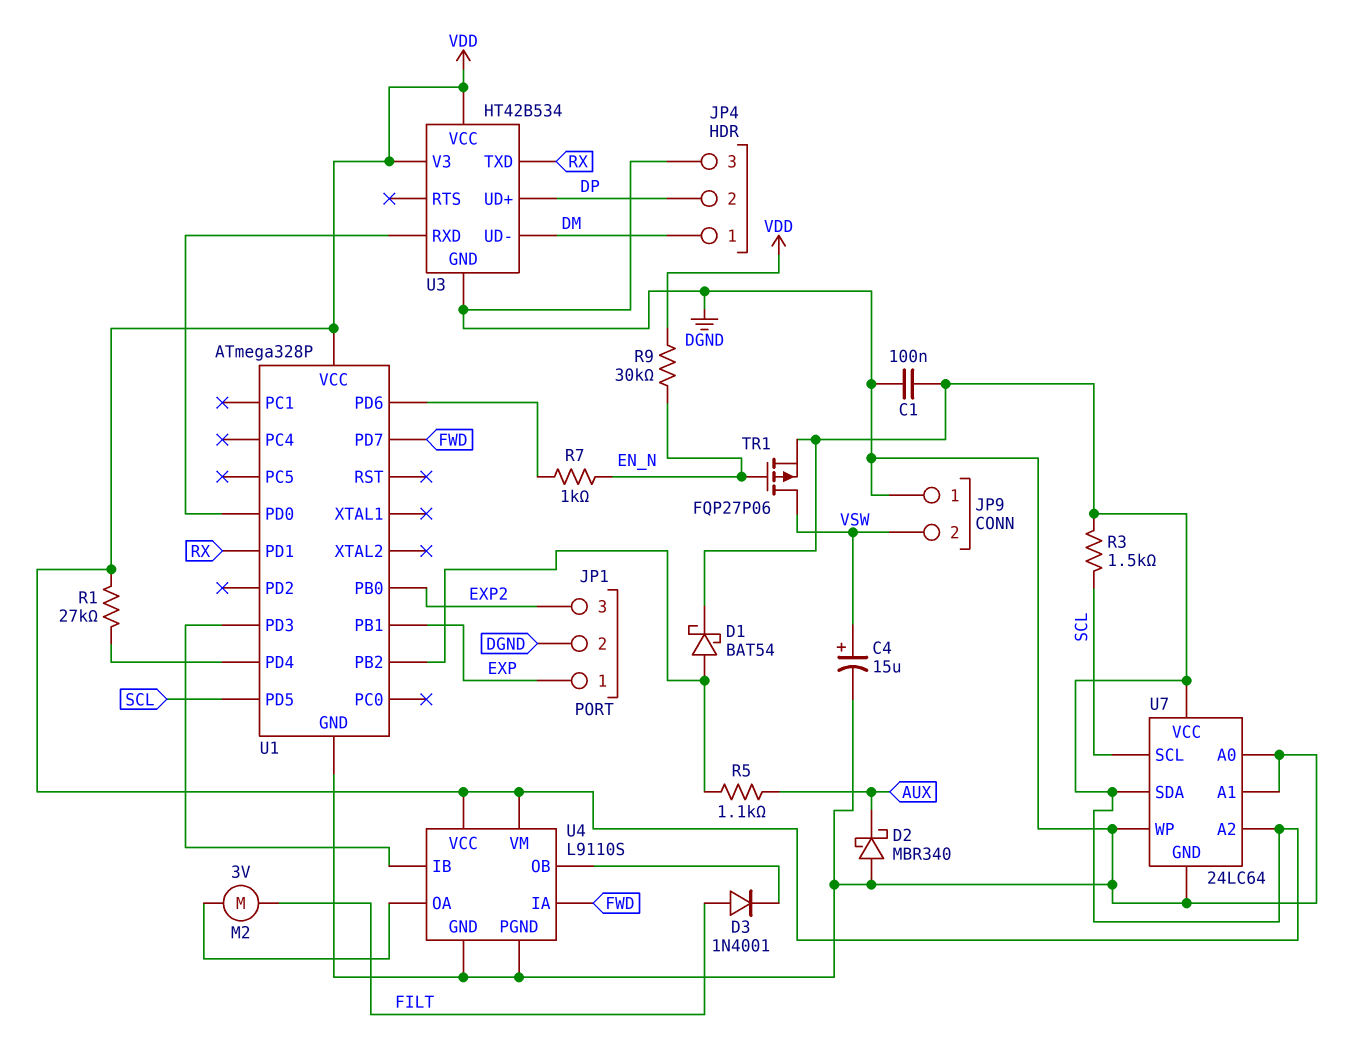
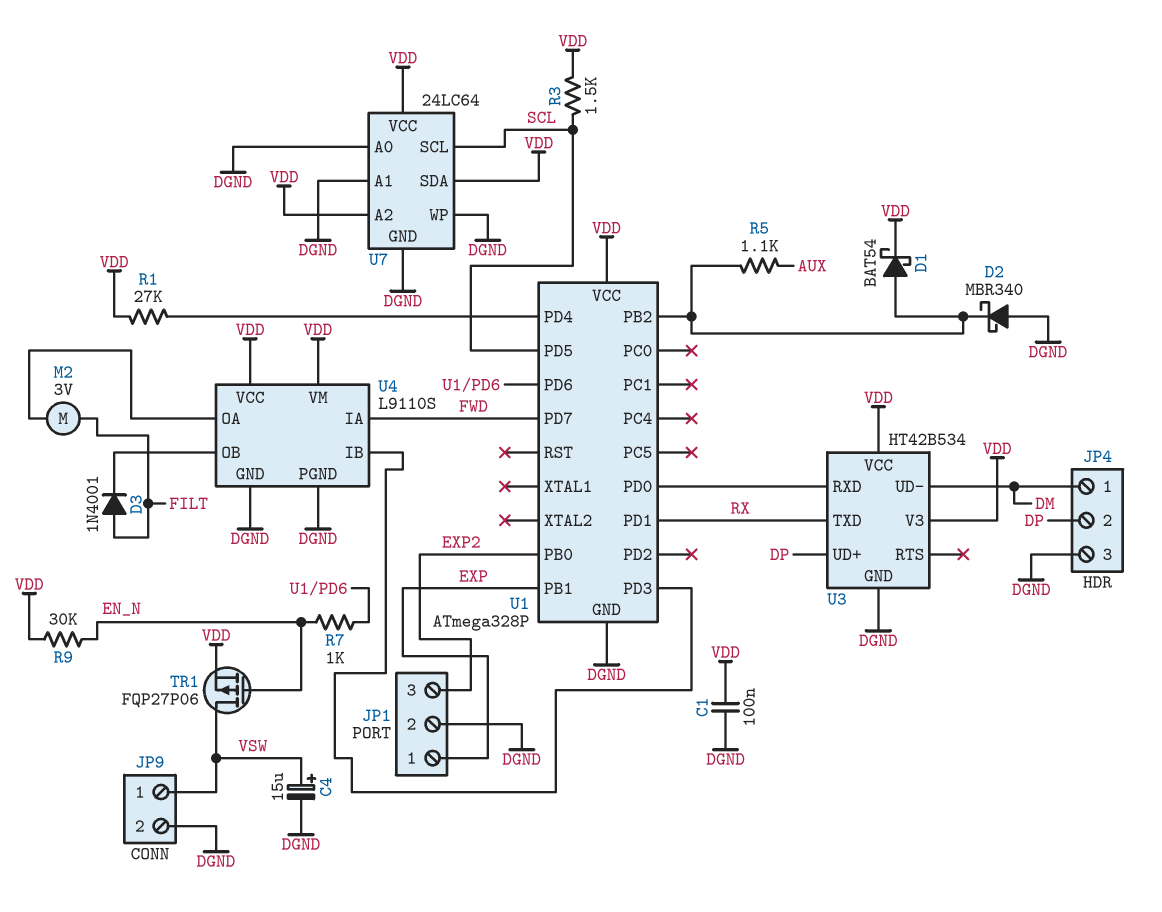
D2: schottky MBR340 (A DGND, K AUX) -> schottky MBR340 (A DGND, K U1/PB2)
JP9 pin 1: DGND -> VSW
JP9 pin 2: VSW -> DGND

